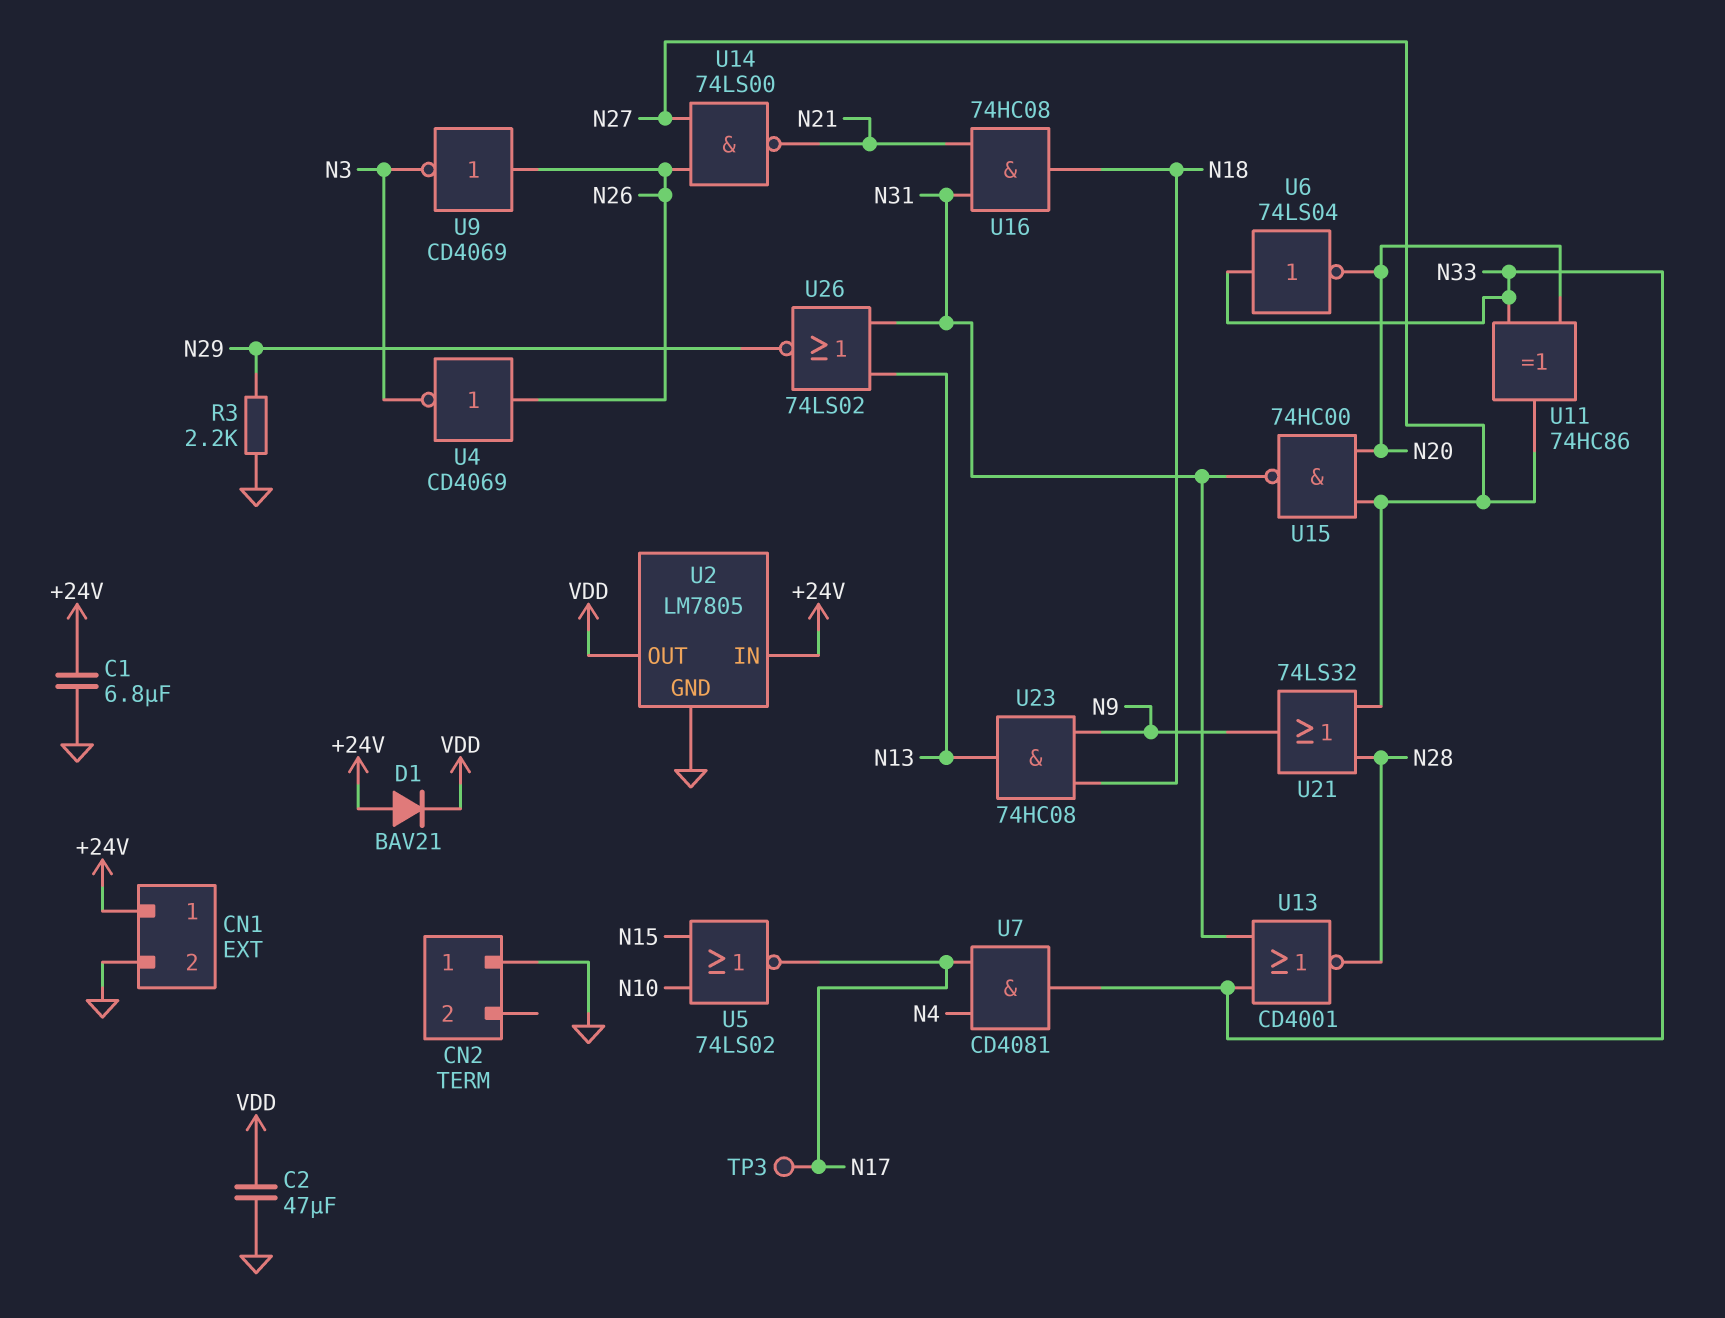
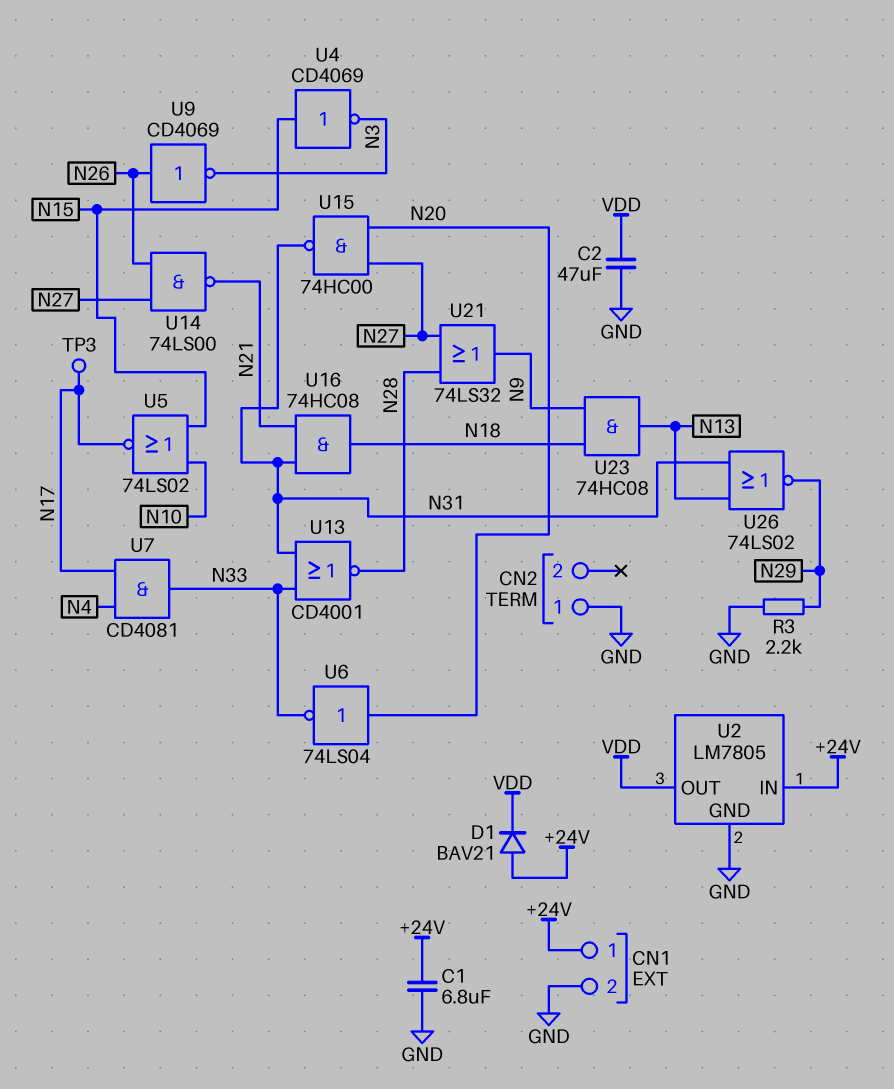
U4: NOT CD4069 (in N26, out N3) -> NOT CD4069 (in N15, out N3)
U6: NOT 74LS04 (in N33, out N20) -> NOT 74LS04 (in N20, out N33)
U11: XOR 74HC86 (in N20, in N33, out N27) -> none

